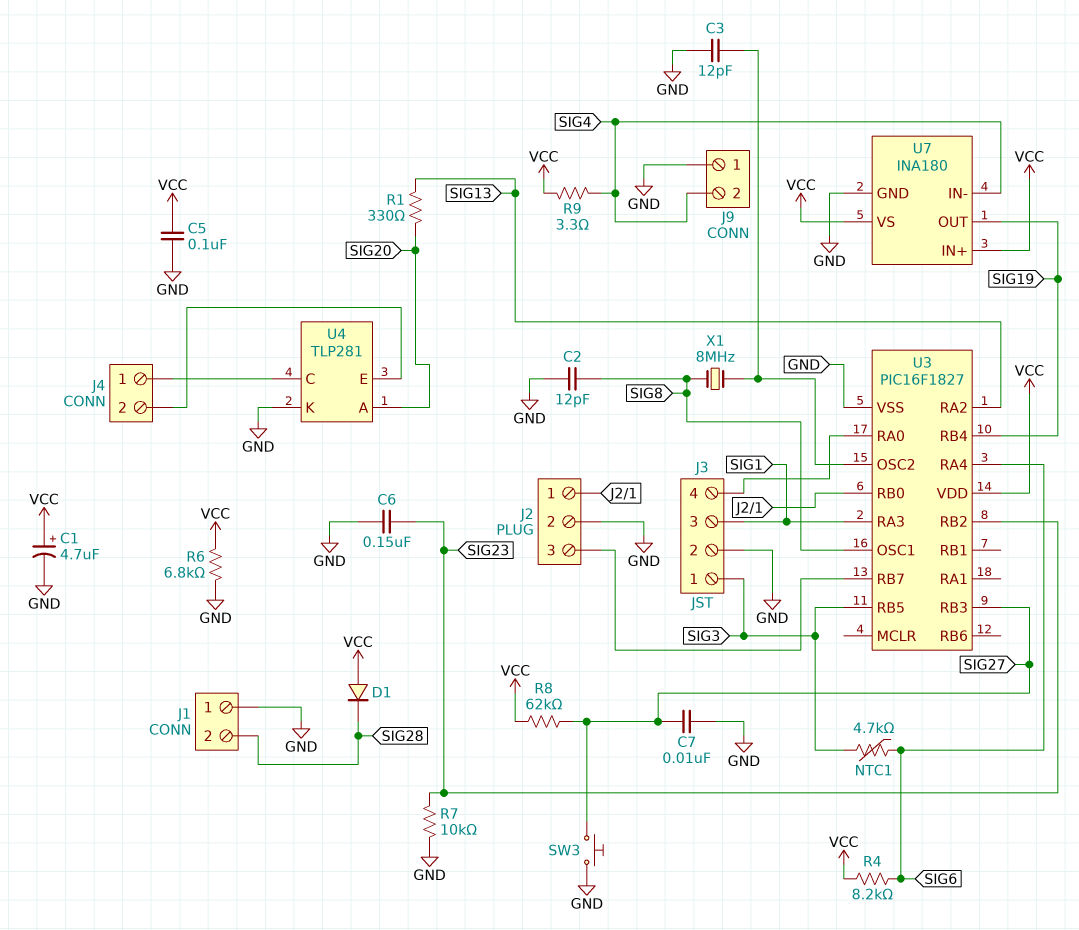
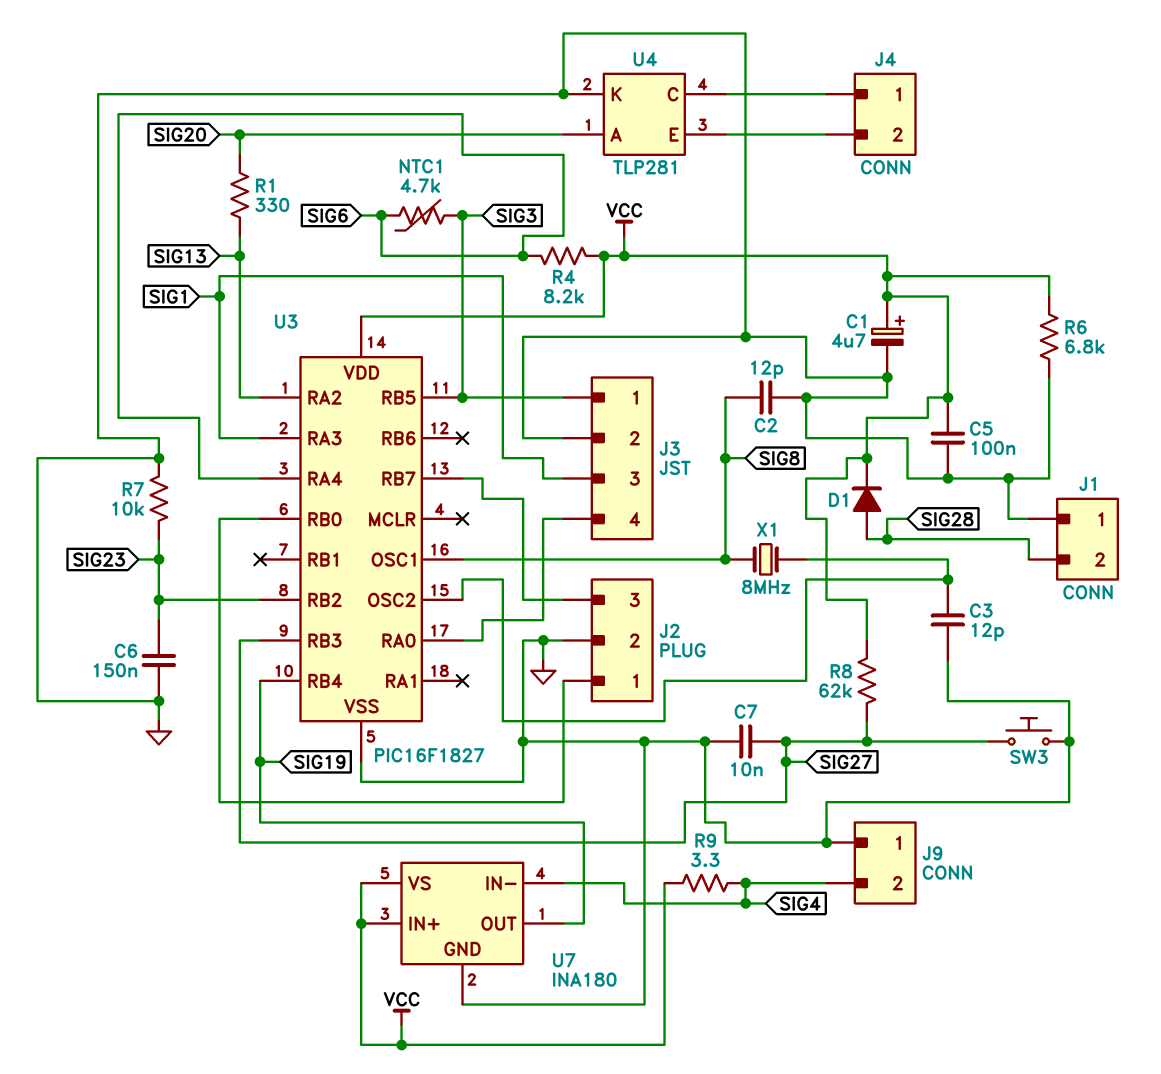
D1: diode (A VCC, K SIG28) -> diode (A SIG28, K VCC)

